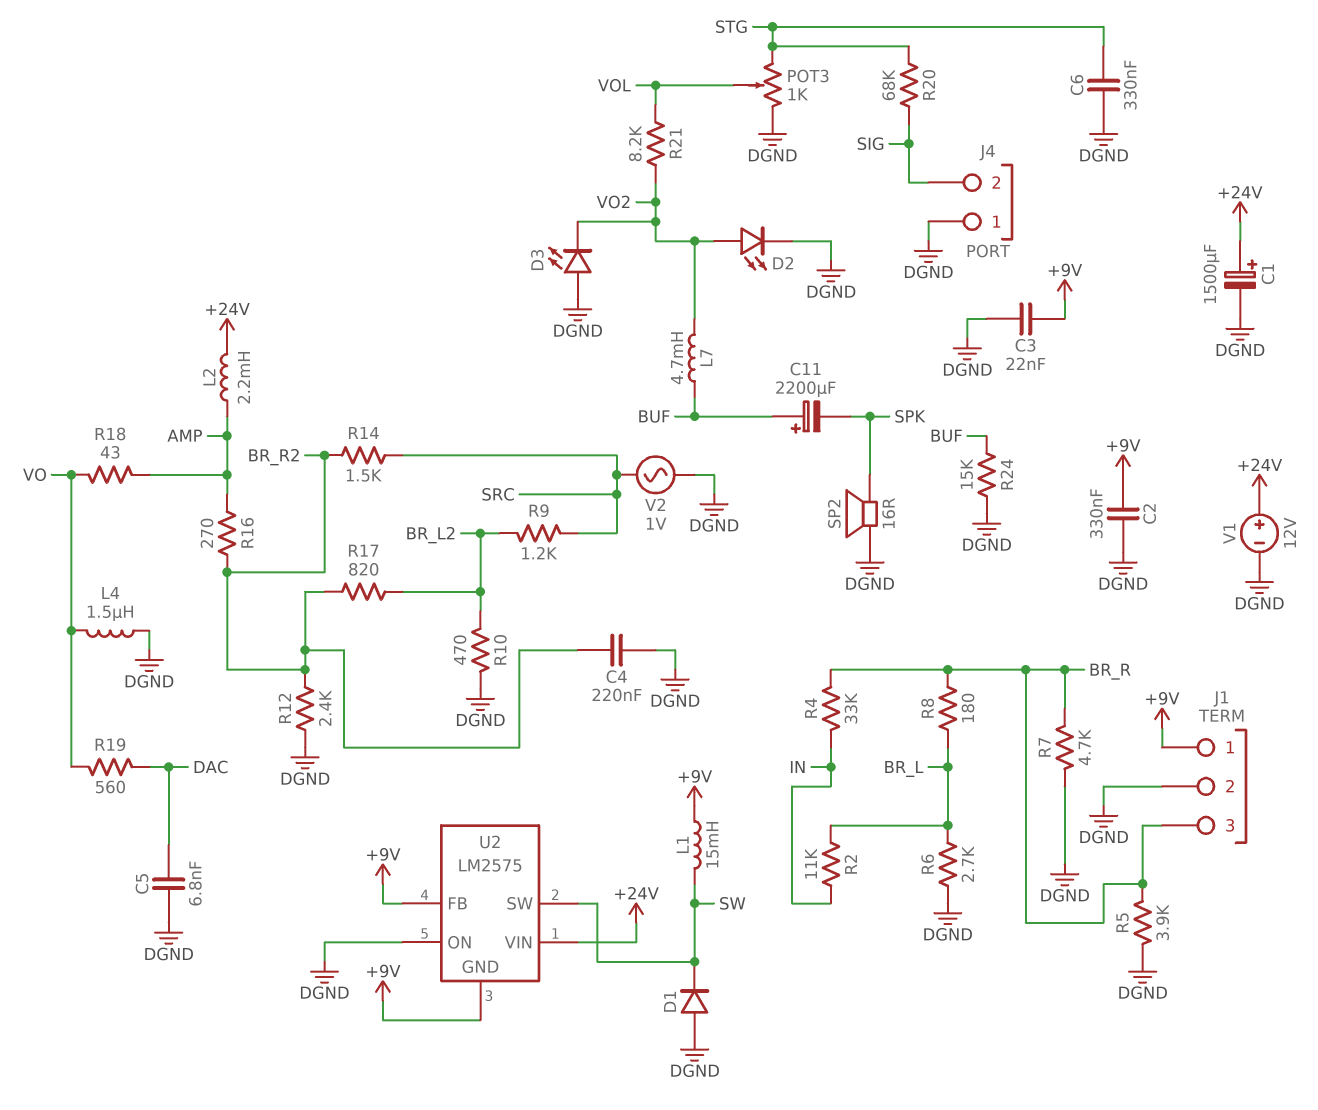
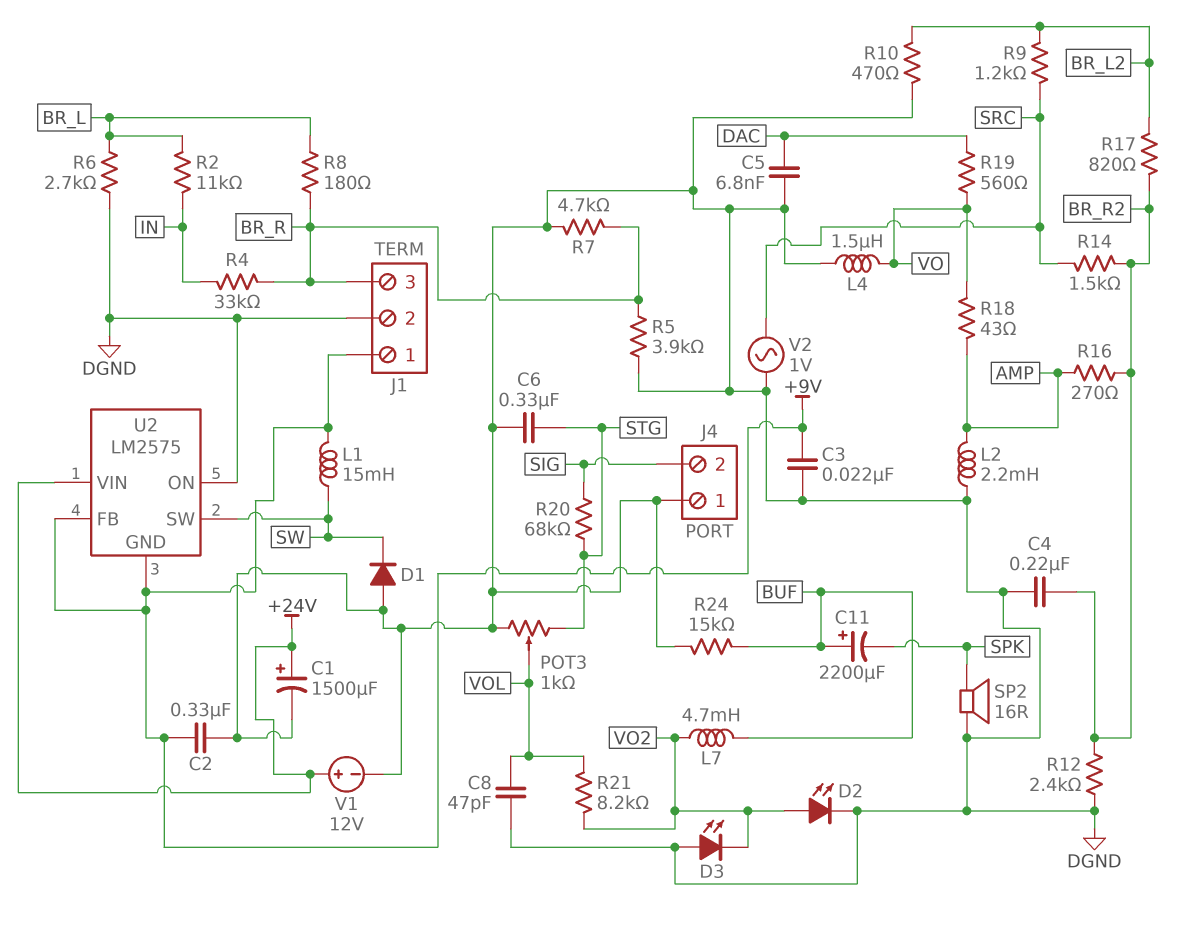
C8: none -> 47pF (DGND, VOL)
L2: 2.2mH (+24V, AMP) -> 2.2mH (AMP, DGND)

